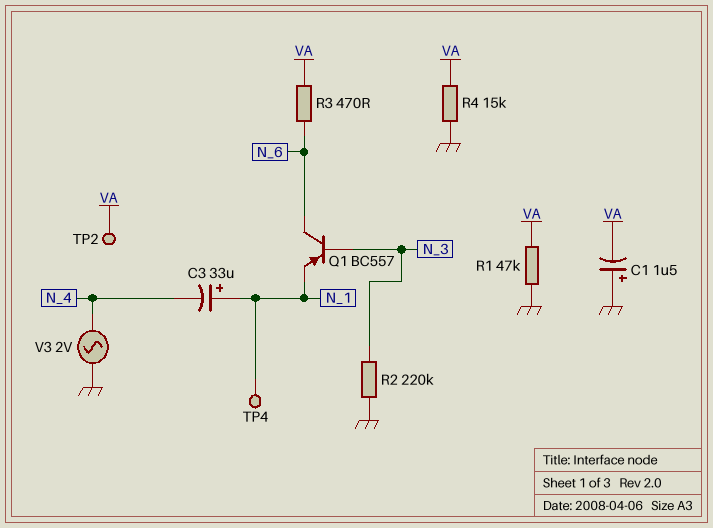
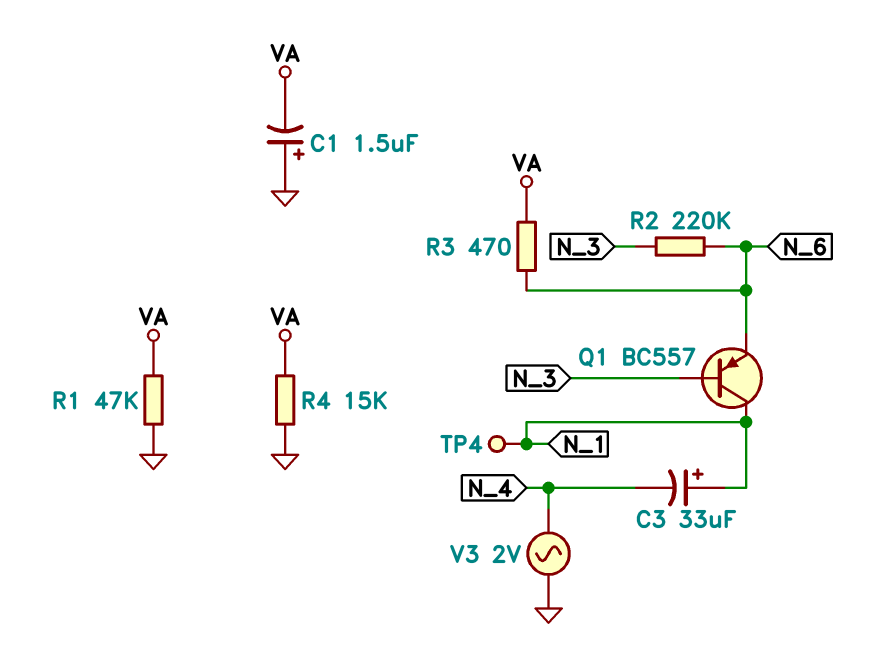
Q1: PNP BC557 (B N_3, C N_6, E N_1) -> PNP BC557 (B N_3, C N_1, E N_6)
R2: 220k (GND, N_3) -> 220k (N_3, N_6)
TP2: test point (VA) -> none

